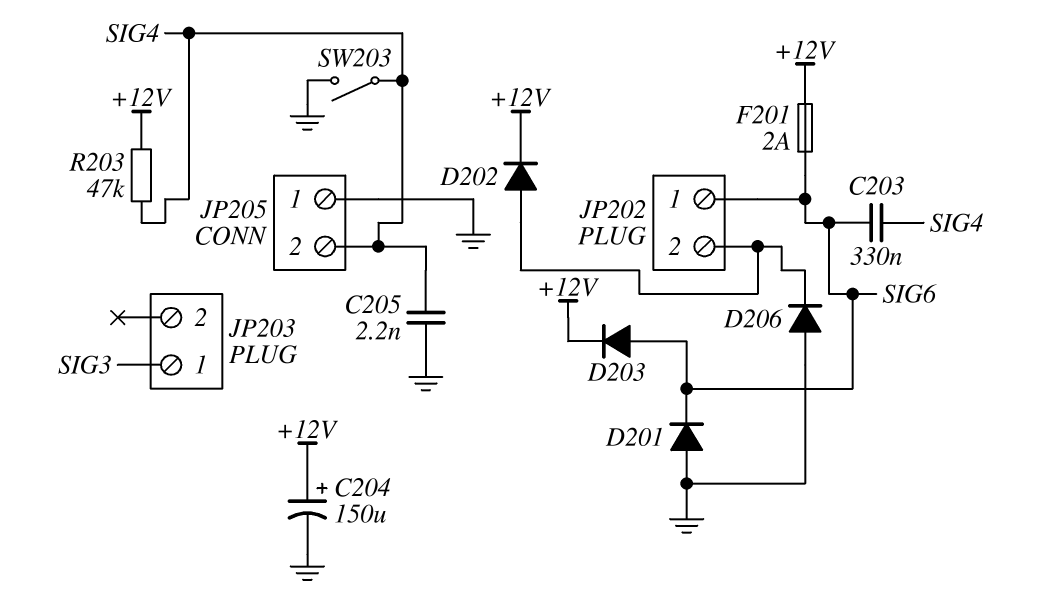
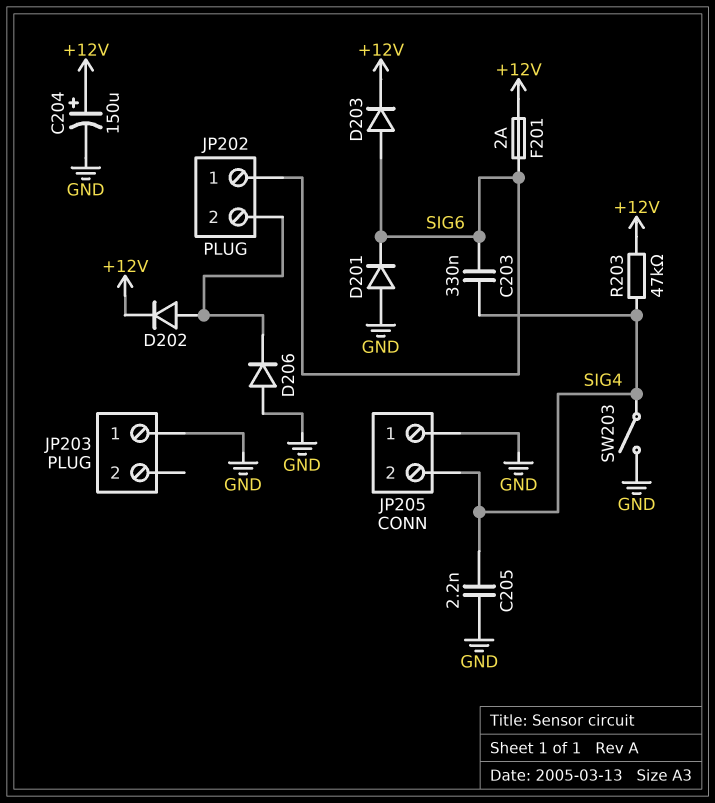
JP203 pin 1: SIG3 -> GND

